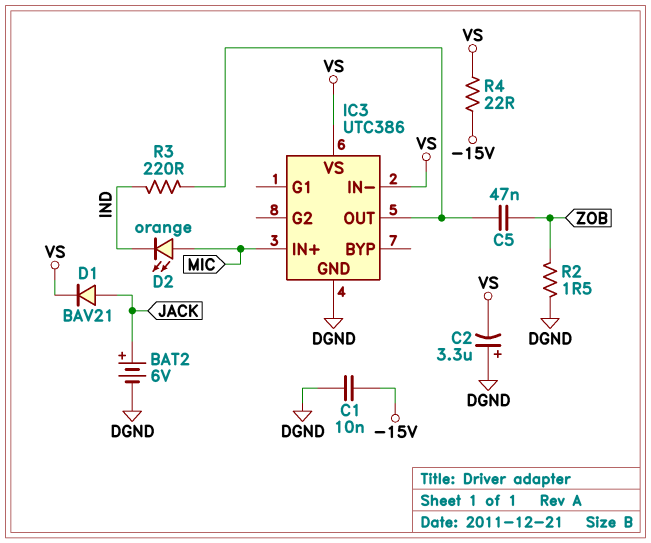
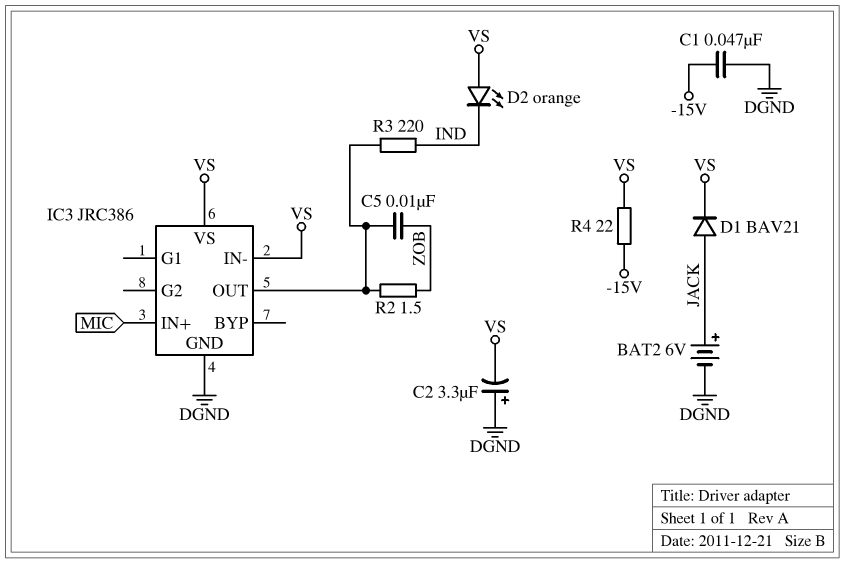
C1: 10nF (-15V, DGND) -> 47nF (-15V, DGND)
C5: 47nF (IC3/OUT, ZOB) -> 10nF (IC3/OUT, ZOB)
D2: LED orange (A MIC, K IND) -> LED orange (A VS, K IND)
IC3: UTC386 -> JRC386
R2: 1.5 (DGND, ZOB) -> 1.5 (IC3/OUT, ZOB)

